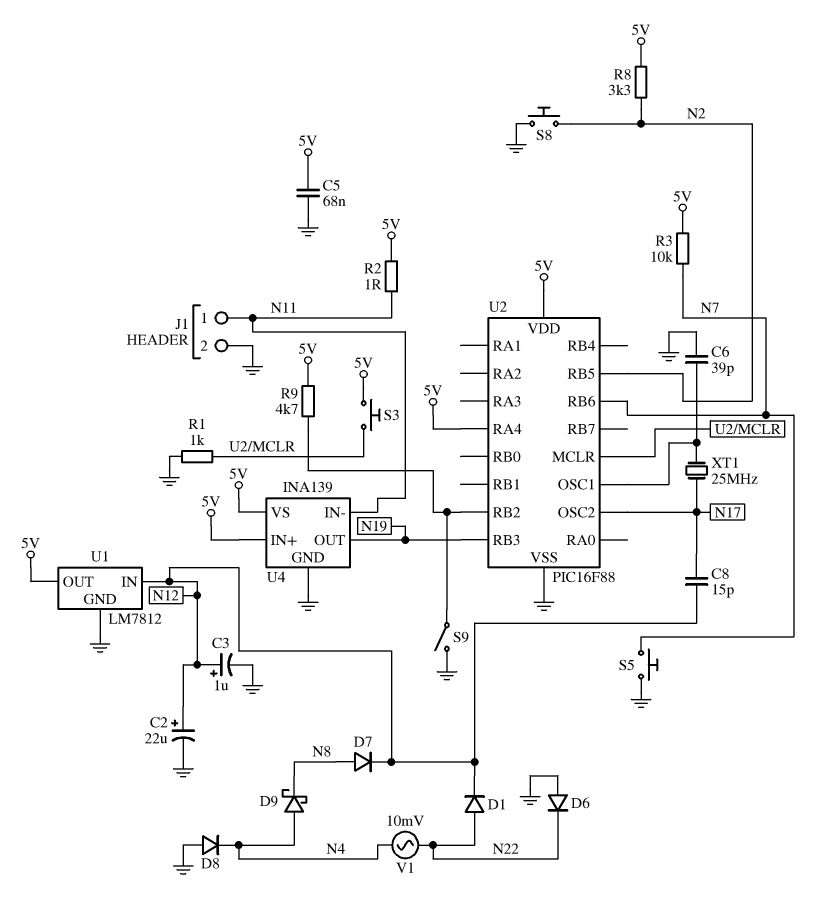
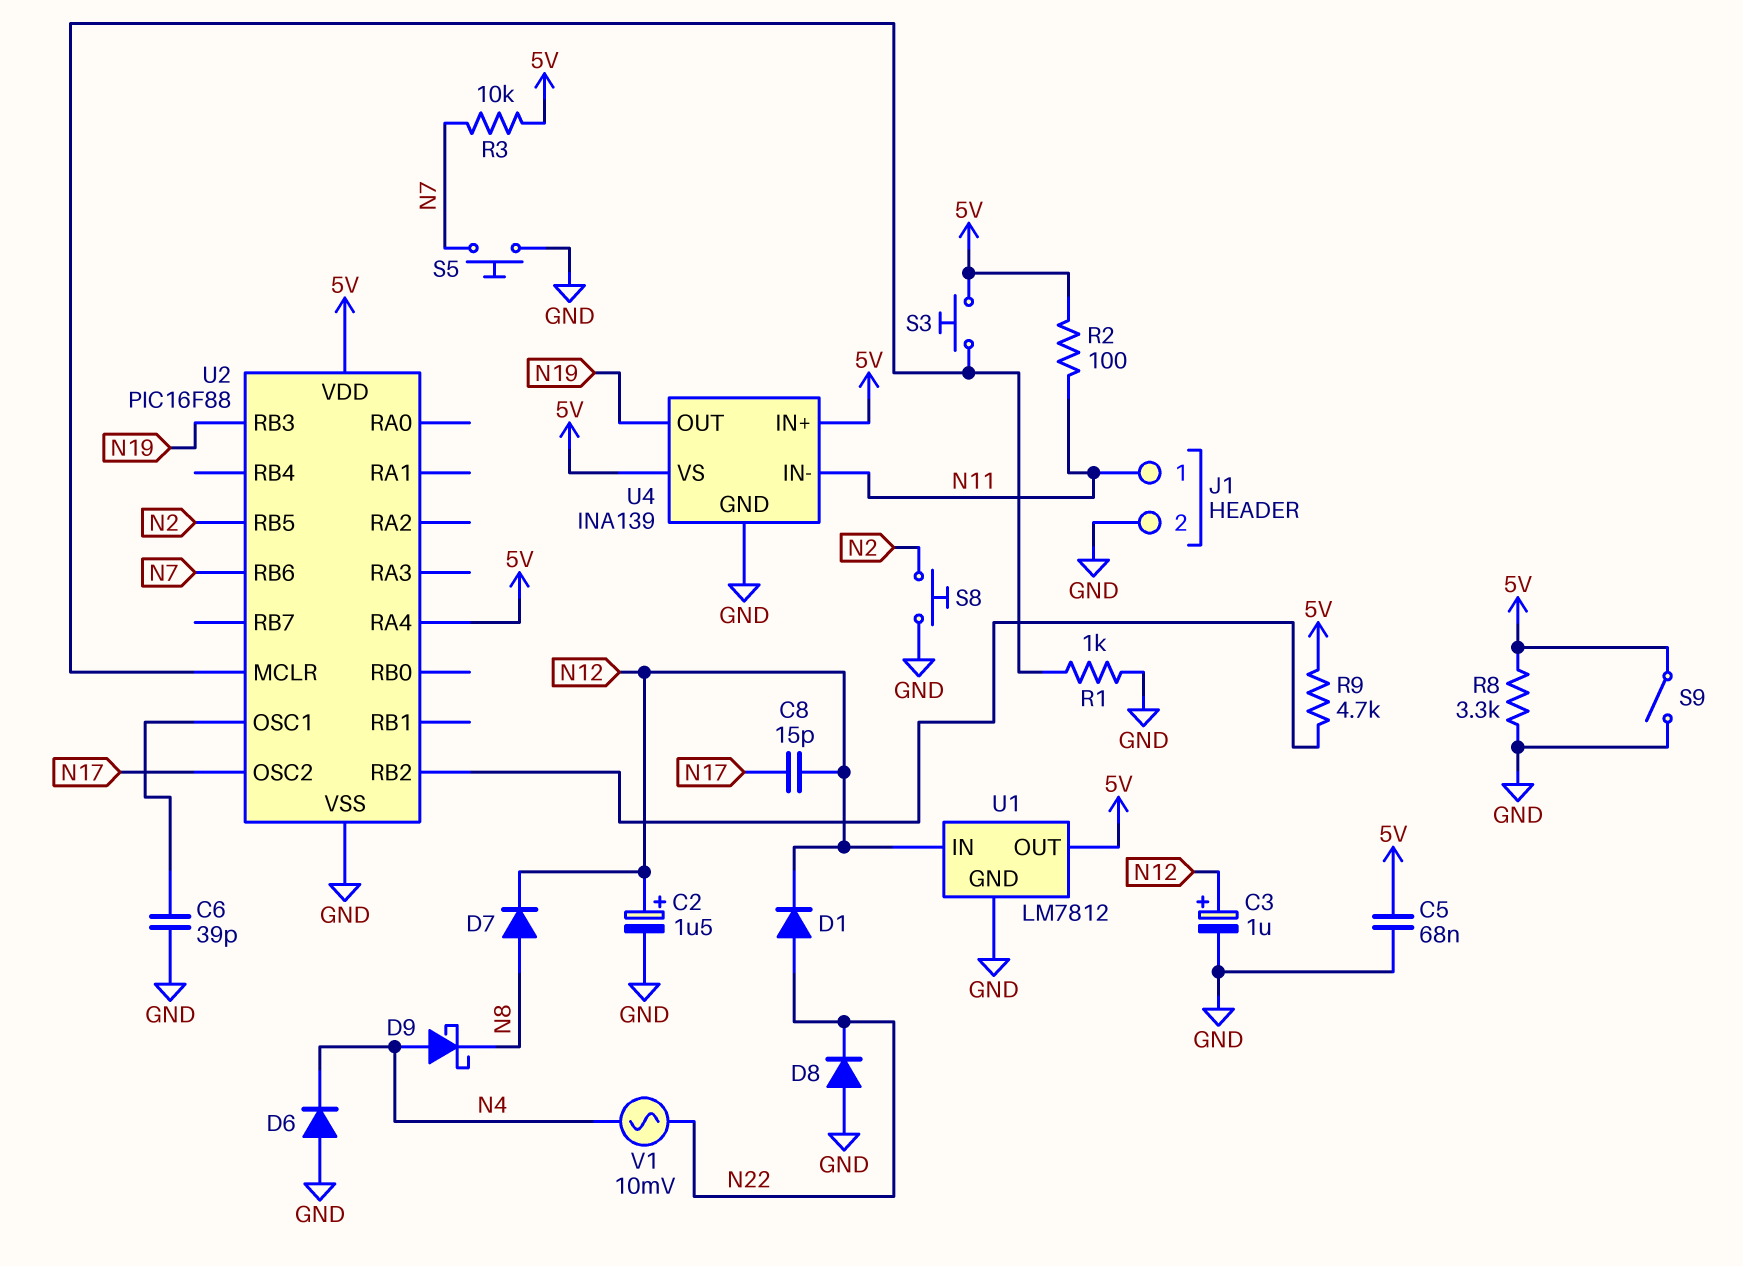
C2: 22uF (plus N12, minus GND) -> 1.5uF (plus N12, minus GND)
D6: diode (A GND, K N22) -> diode (A GND, K N4)
D8: diode (A GND, K N4) -> diode (A GND, K N22)
R2: 1 (5V, N11) -> 100 (5V, N11)
R8: 3.3k (5V, N2) -> 3.3k (5V, GND)
S9: switch (GND, U2/RB2) -> switch (5V, GND)
XT1: 25MHz (N17, U2/OSC1) -> none

